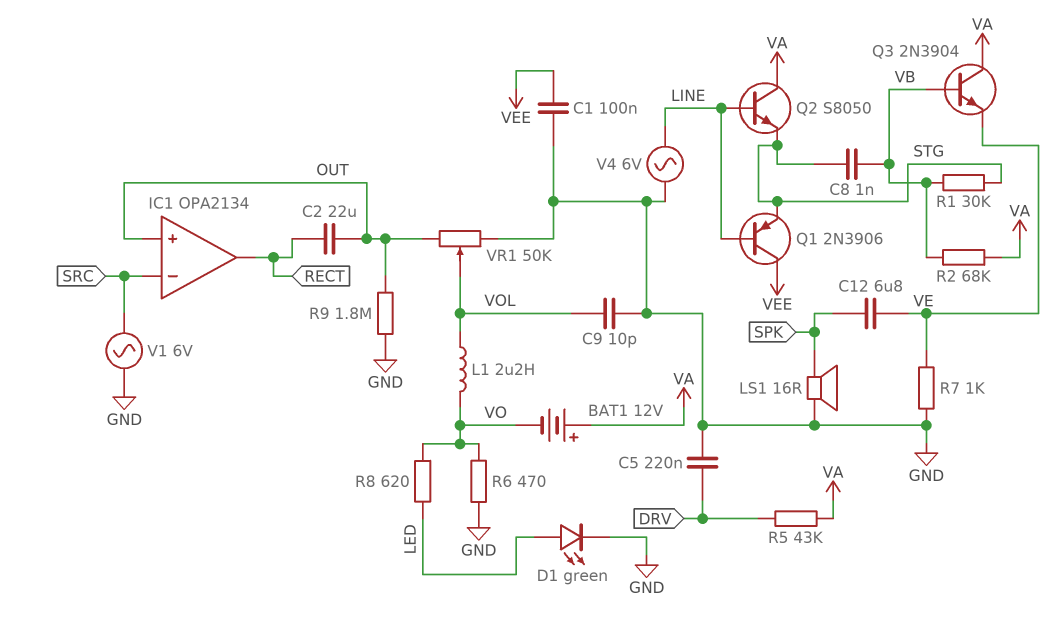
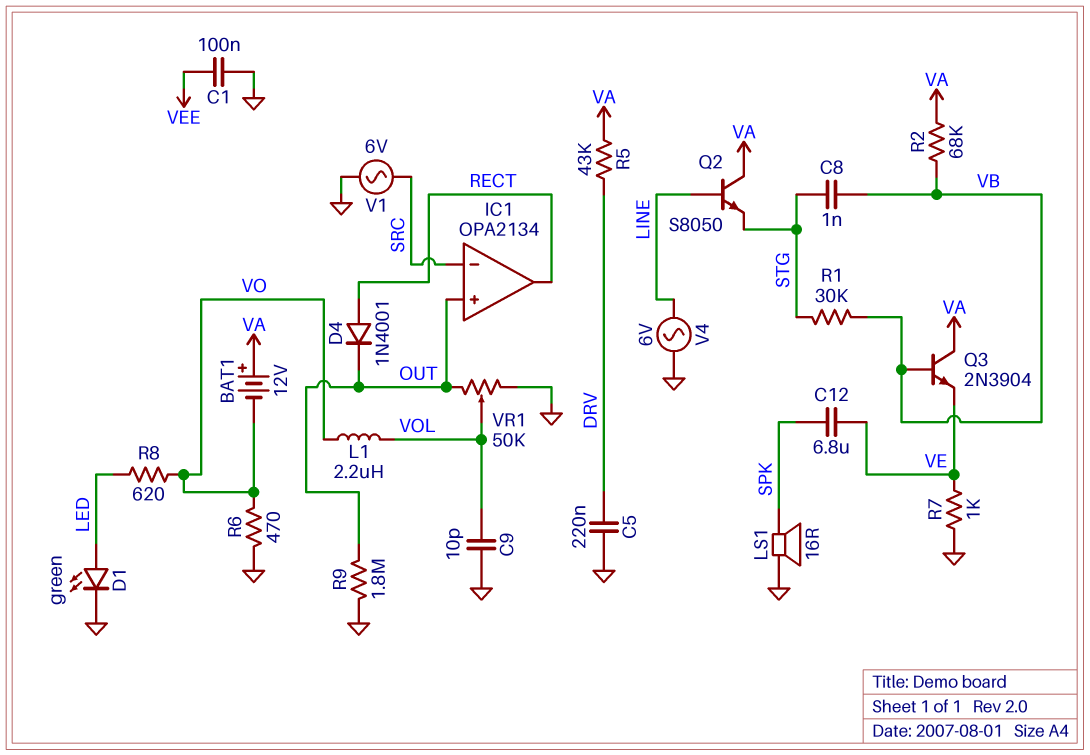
C2: 22uF (OUT, RECT) -> none
D4: none -> diode 1N4001 (A RECT, K OUT)
Q1: PNP 2N3906 (B LINE, C VEE, E STG) -> none

